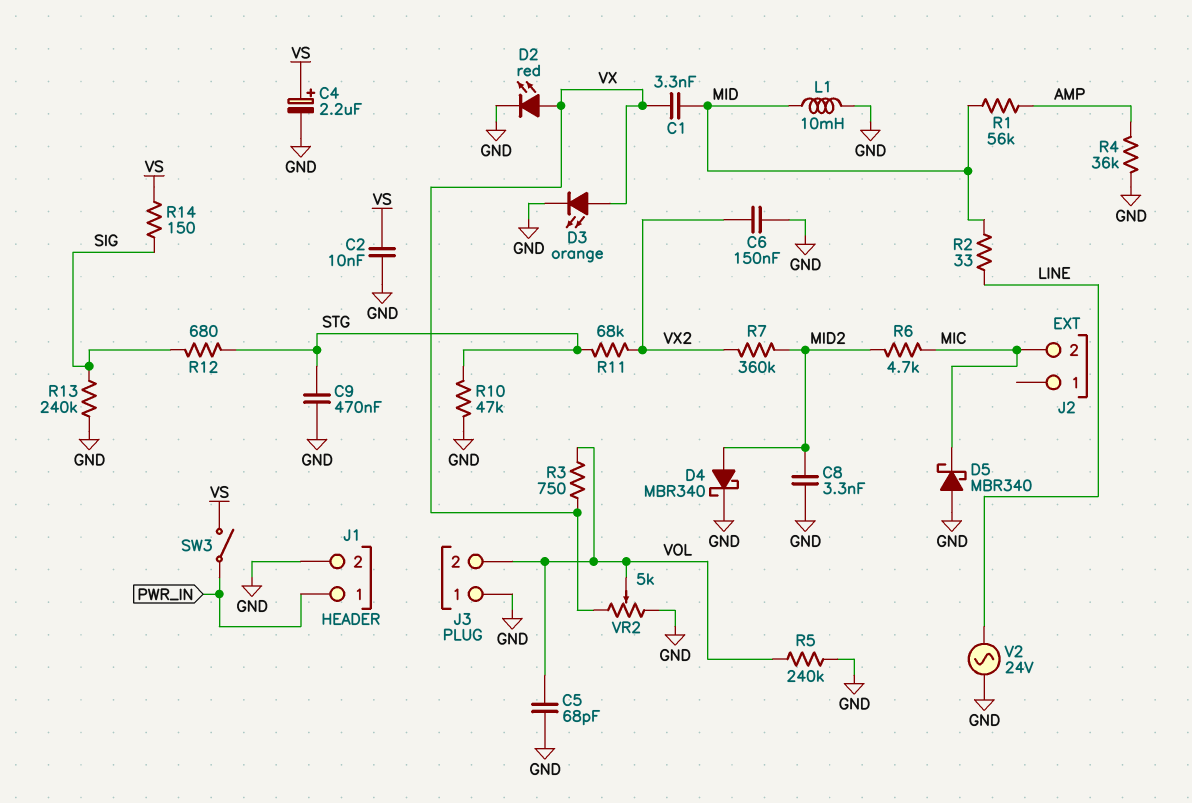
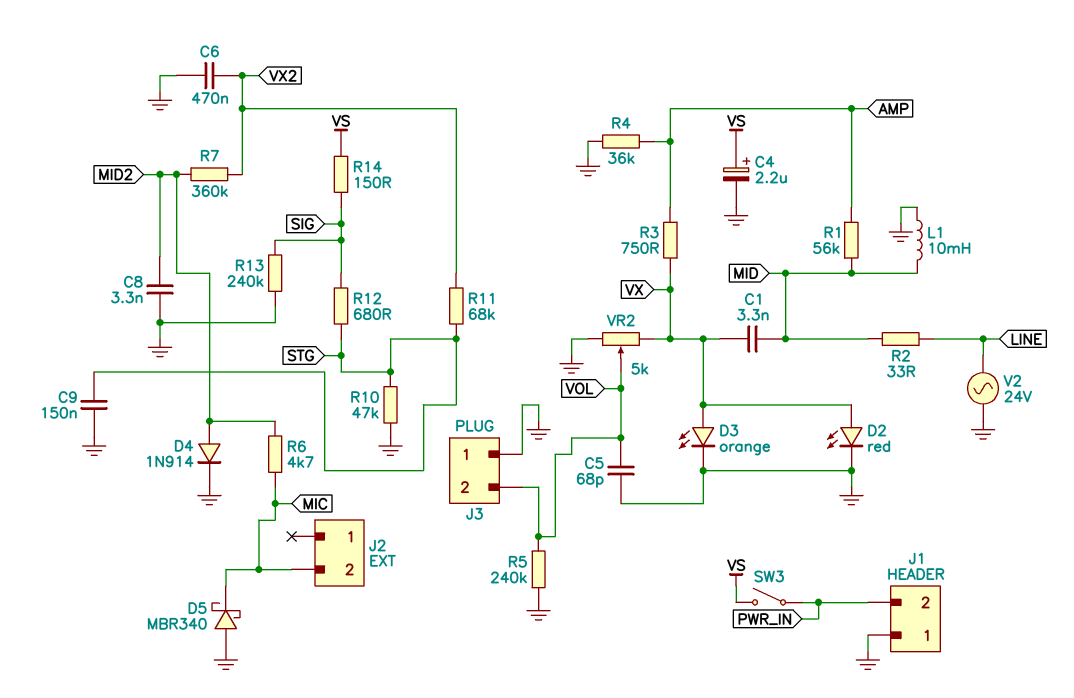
C2: 10nF (GND, VS) -> none
C6: 150nF (GND, VX2) -> 470nF (GND, VX2)
C9: 470nF (GND, STG) -> 150nF (GND, STG)
D4: schottky MBR340 (A MID2, K GND) -> diode 1N914 (A MID2, K GND)
J1 pin 1: PWR_IN -> GND
J1 pin 2: GND -> PWR_IN
R3: 750 (VOL, VX) -> 750 (AMP, VX)

